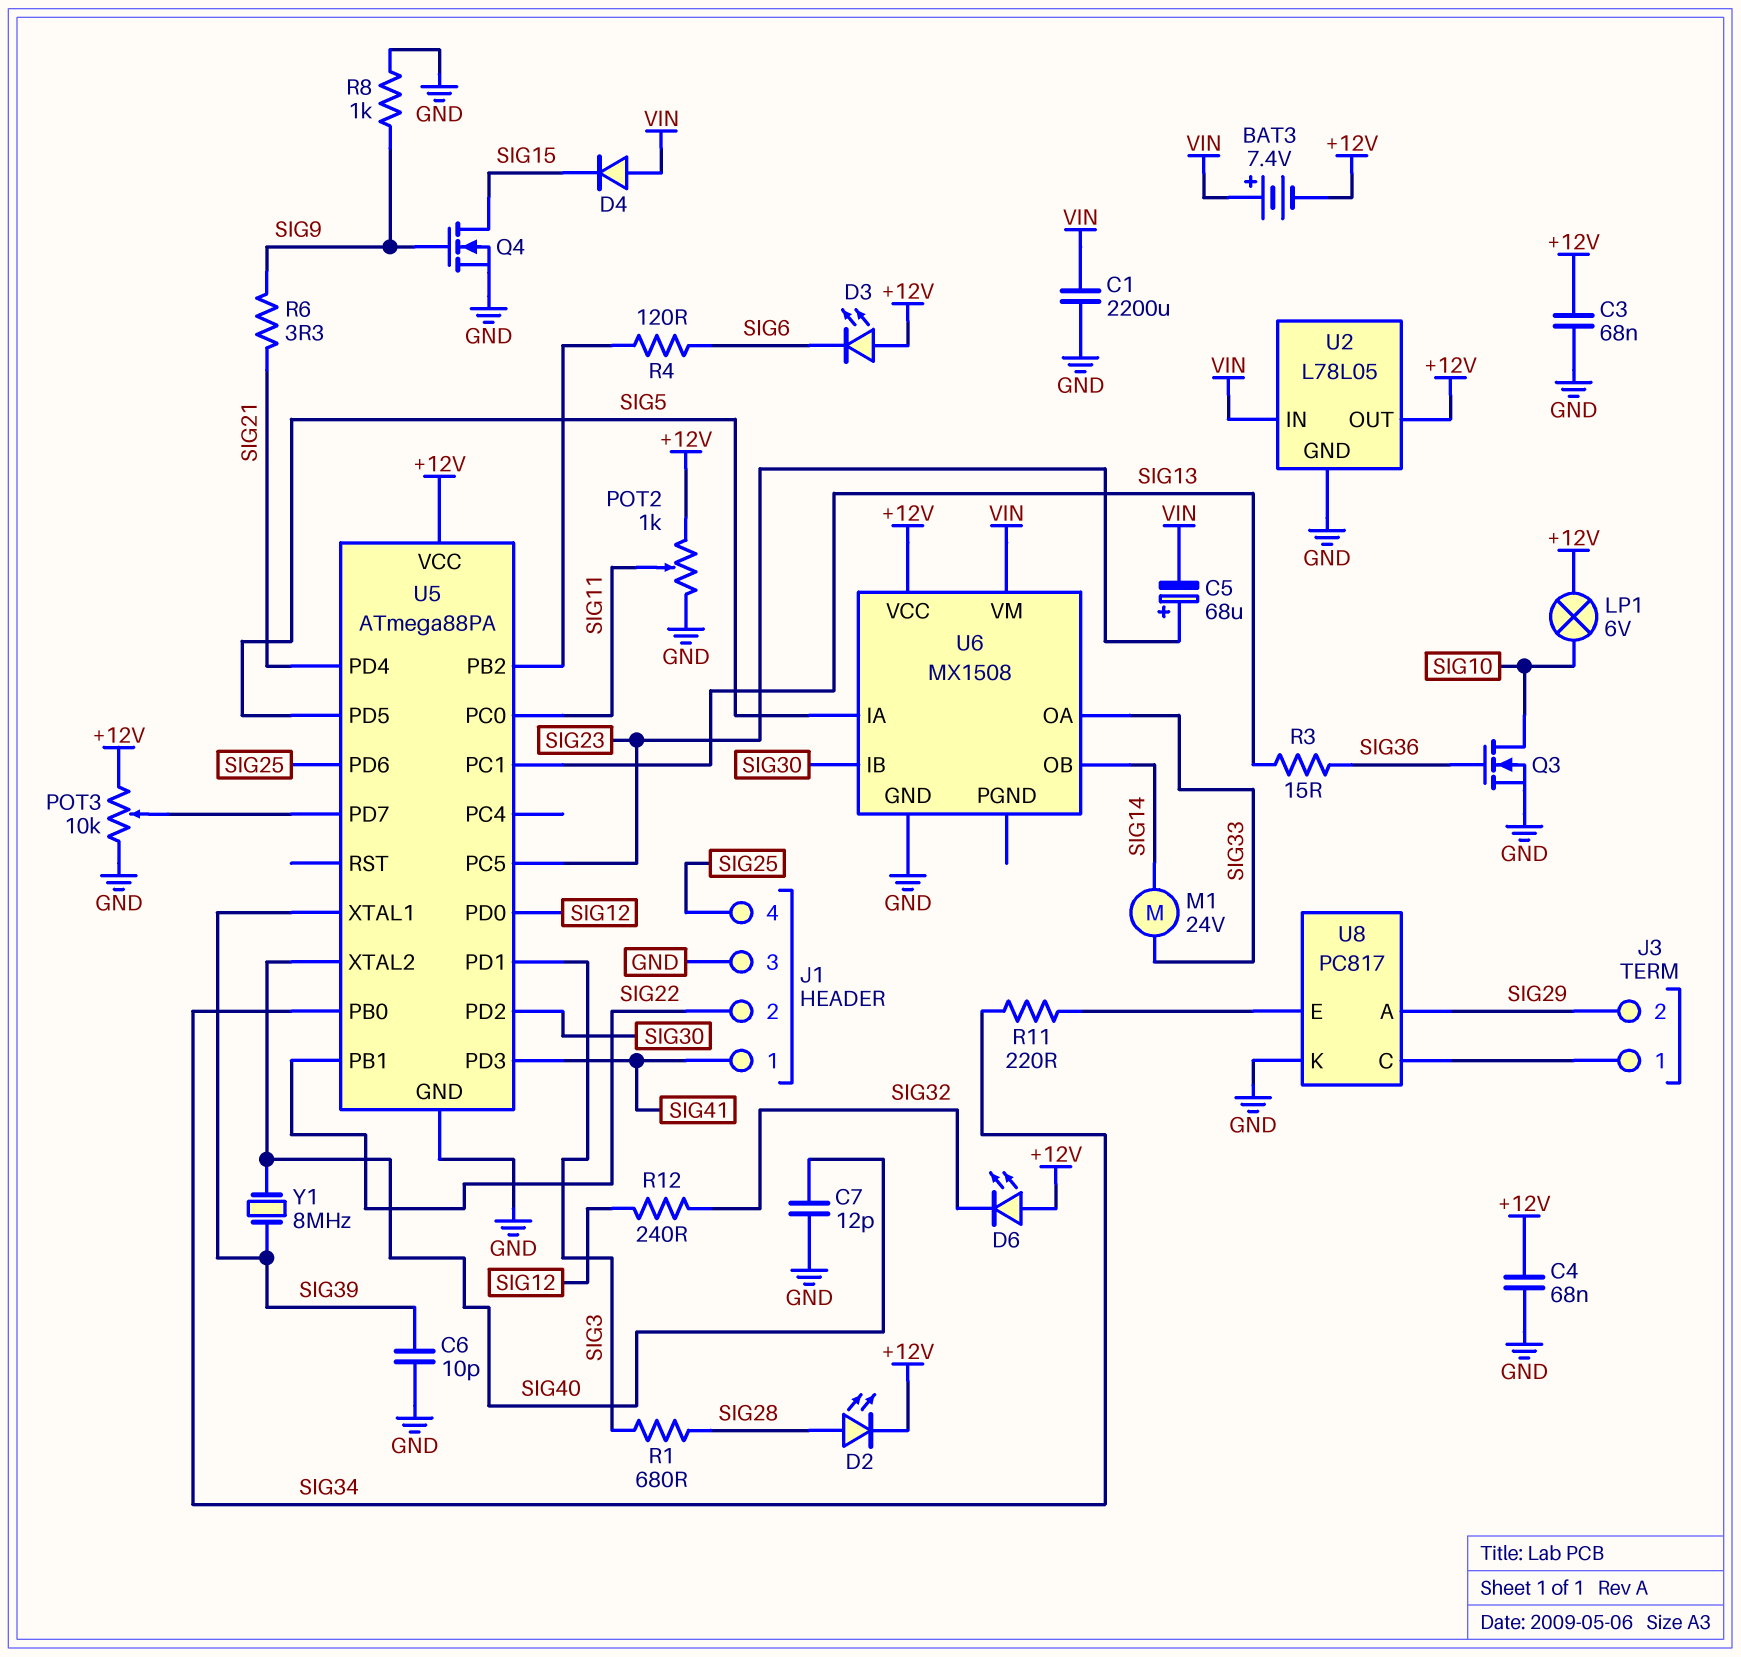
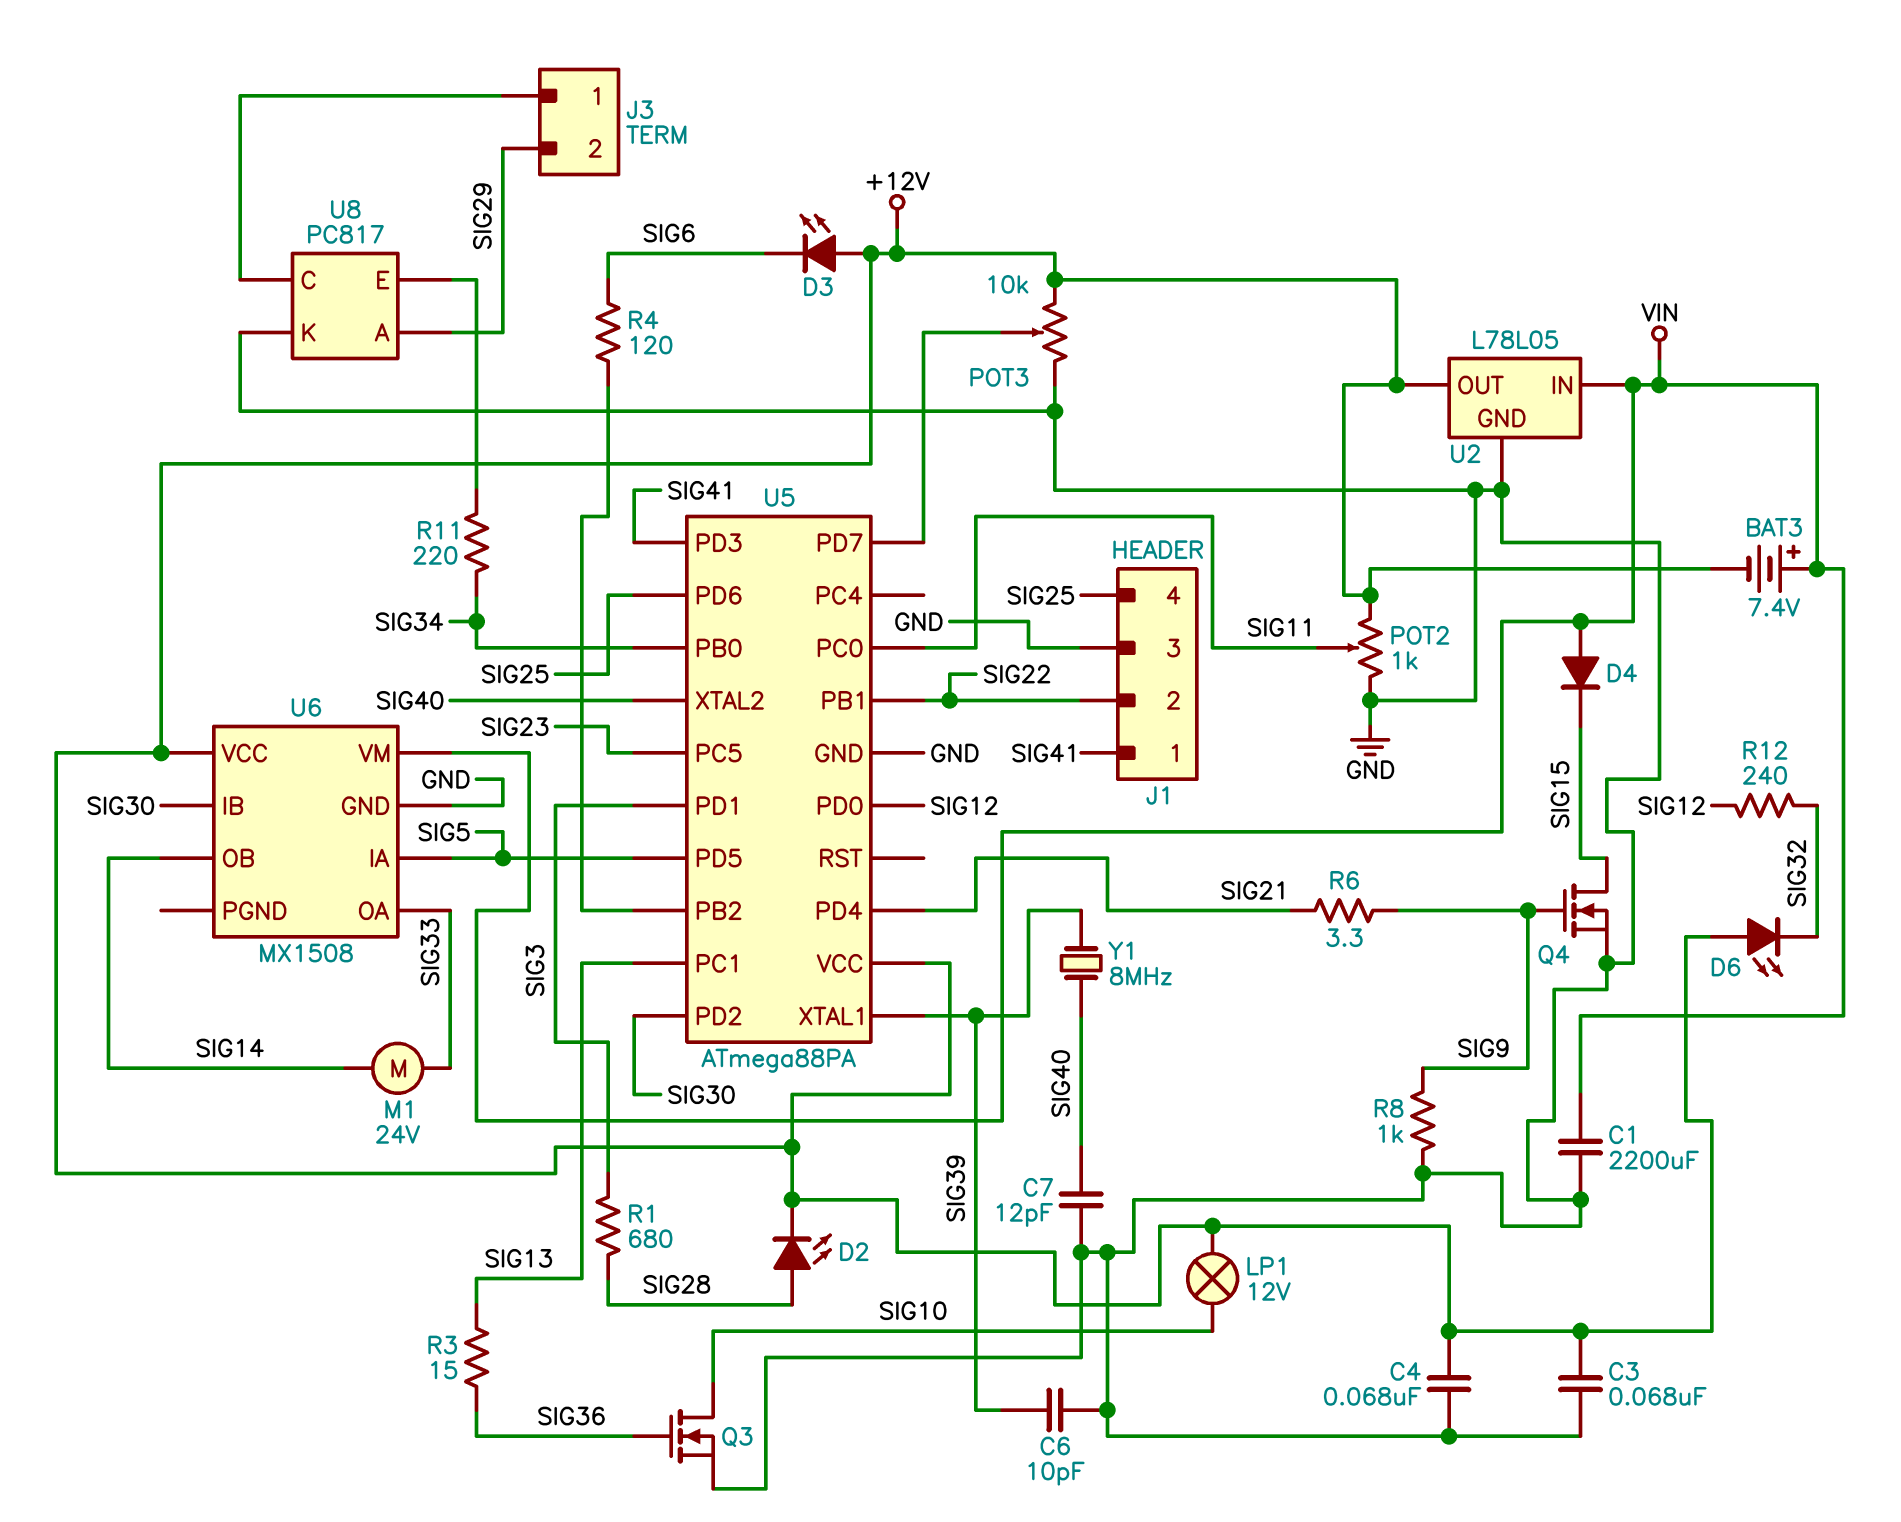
C5: 68uF (plus SIG23, minus VIN) -> none
LP1: lamp 6V (+12V, SIG10) -> lamp 12V (+12V, SIG10)

